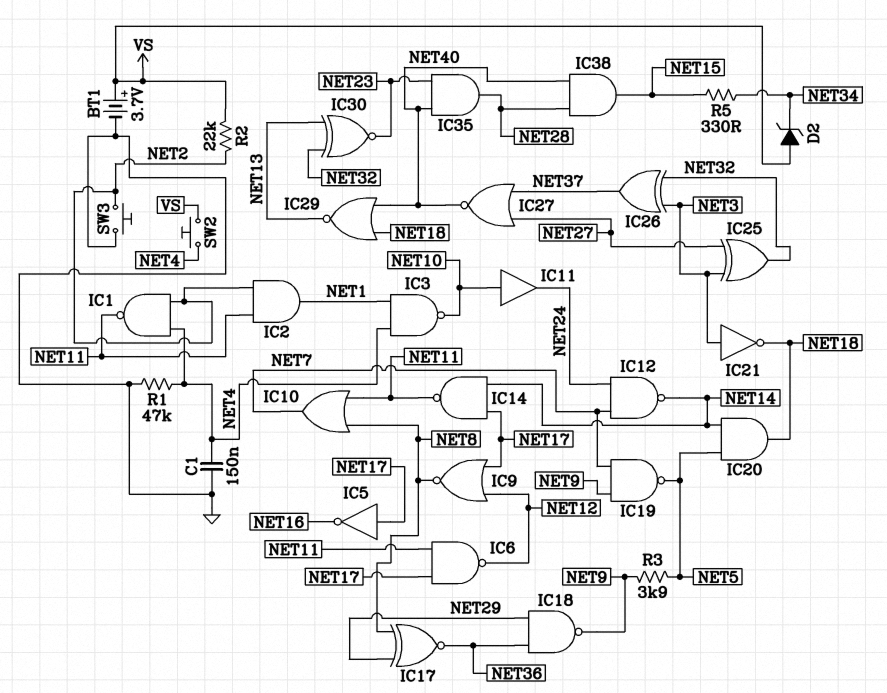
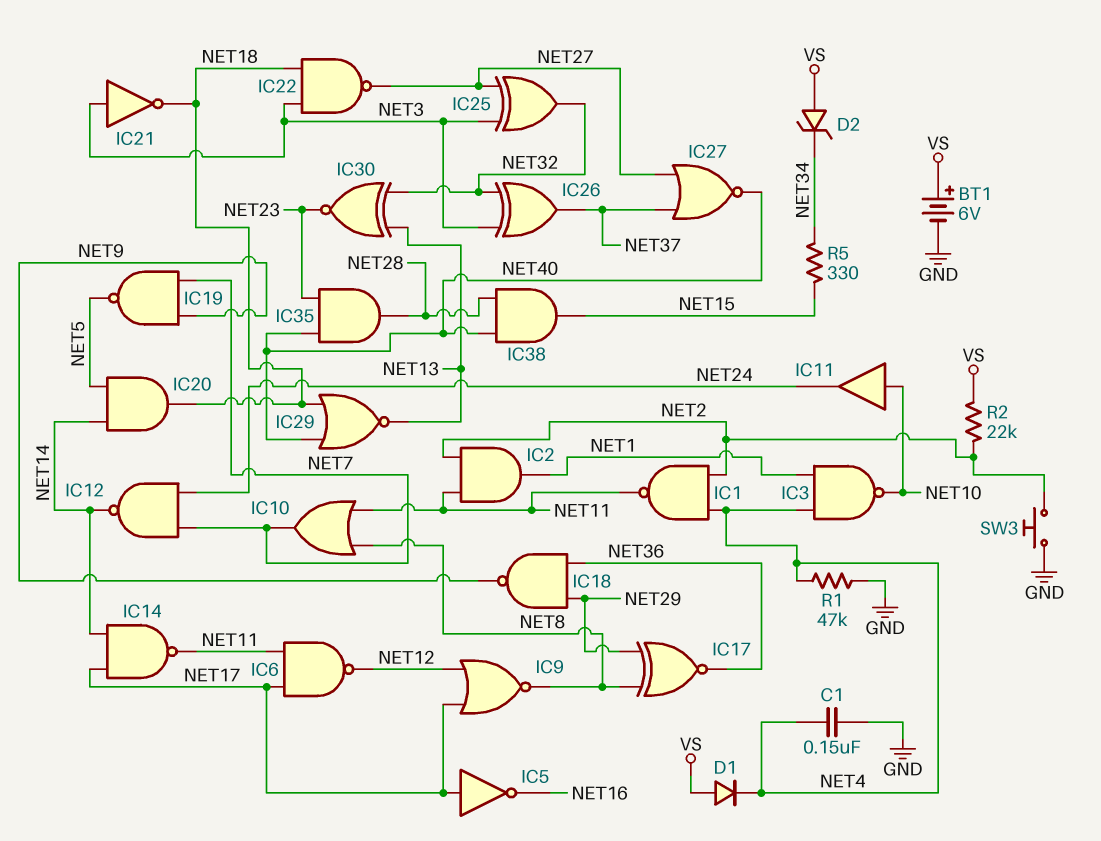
BT1: 3.7V (plus VS, minus GND) -> 6V (plus VS, minus GND)
D1: none -> diode (A VS, K NET4)
IC22: none -> NAND (in NET3, in NET18, out NET27)
R3: 3.9k (NET5, NET9) -> none
SW2: button (NET4, VS) -> none

